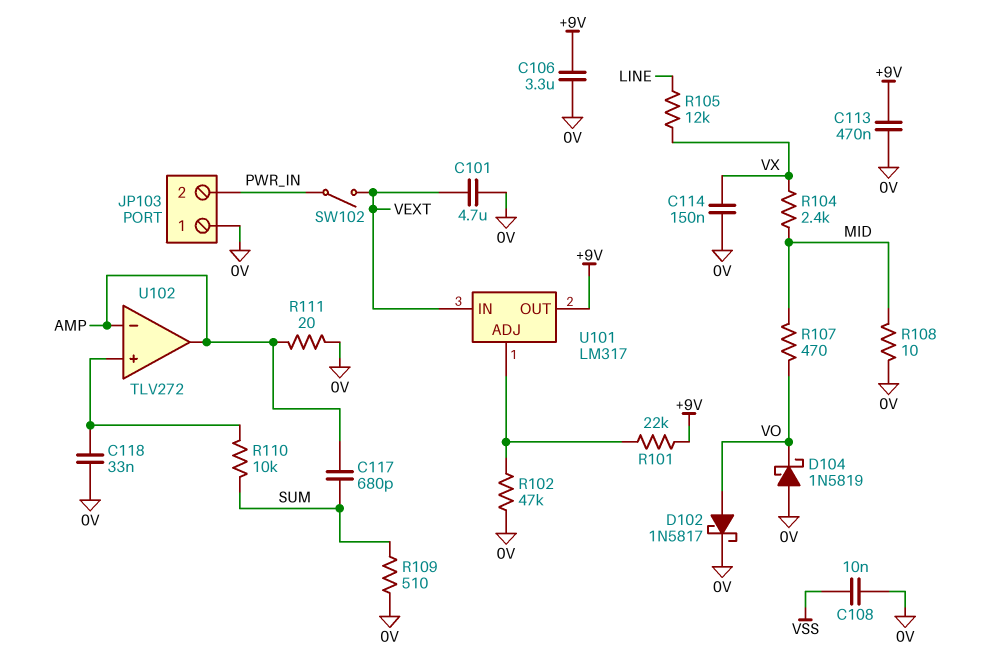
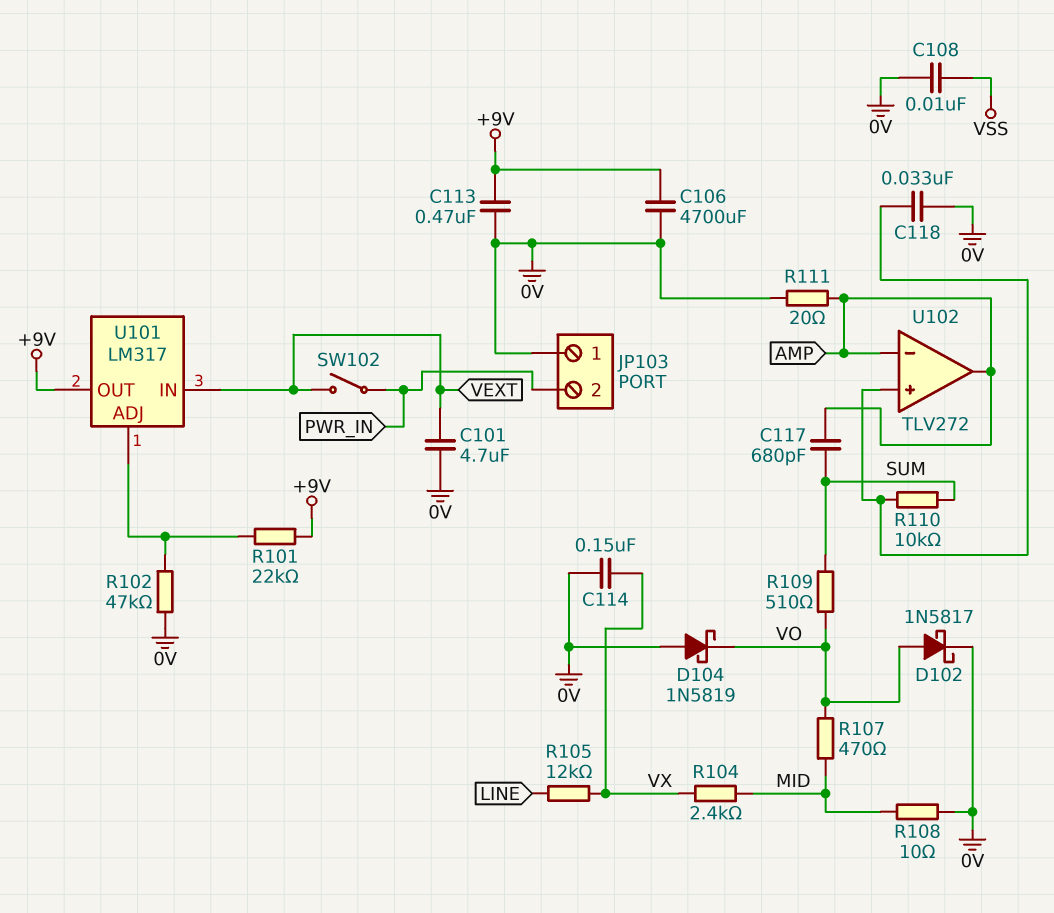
C106: 3.3uF (+9V, 0V) -> 4700uF (+9V, 0V)
R109: 510 (0V, SUM) -> 510 (SUM, VO)

